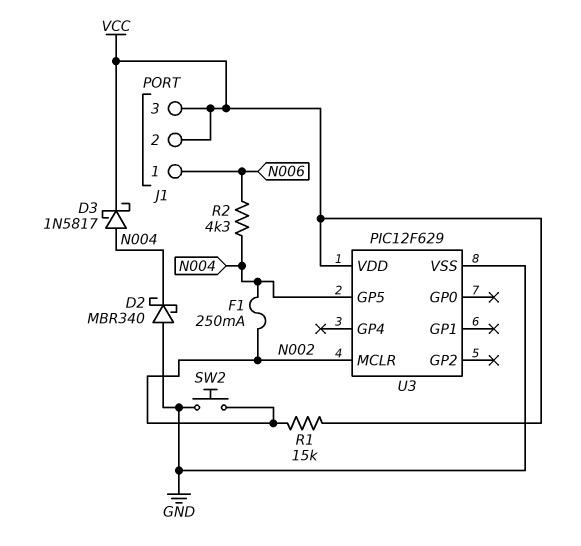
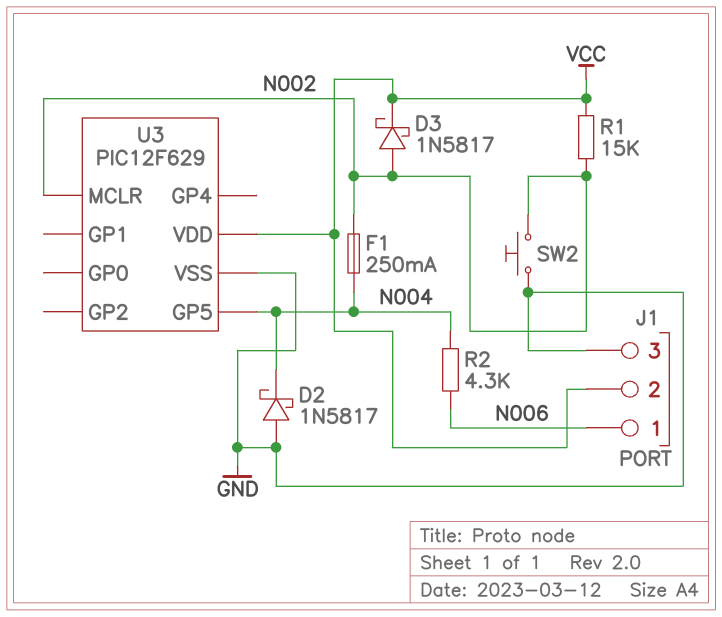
D2: schottky MBR340 (A GND, K N004) -> schottky 1N5817 (A GND, K N004)
D3: schottky 1N5817 (A N004, K VCC) -> schottky 1N5817 (A N002, K VCC)
J1 pin 3: VCC -> GND

